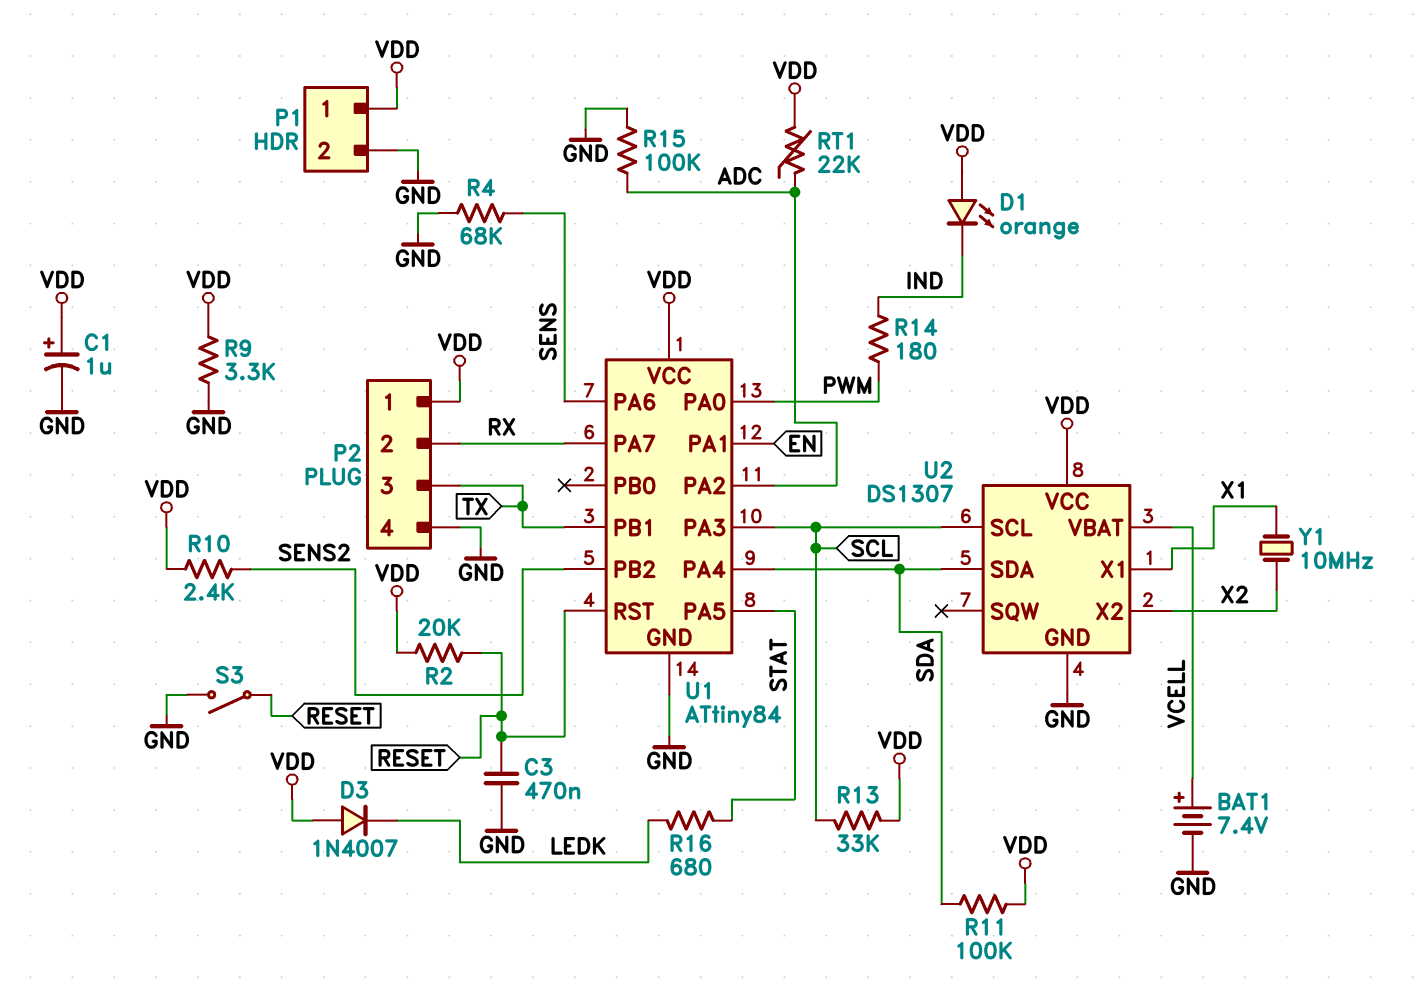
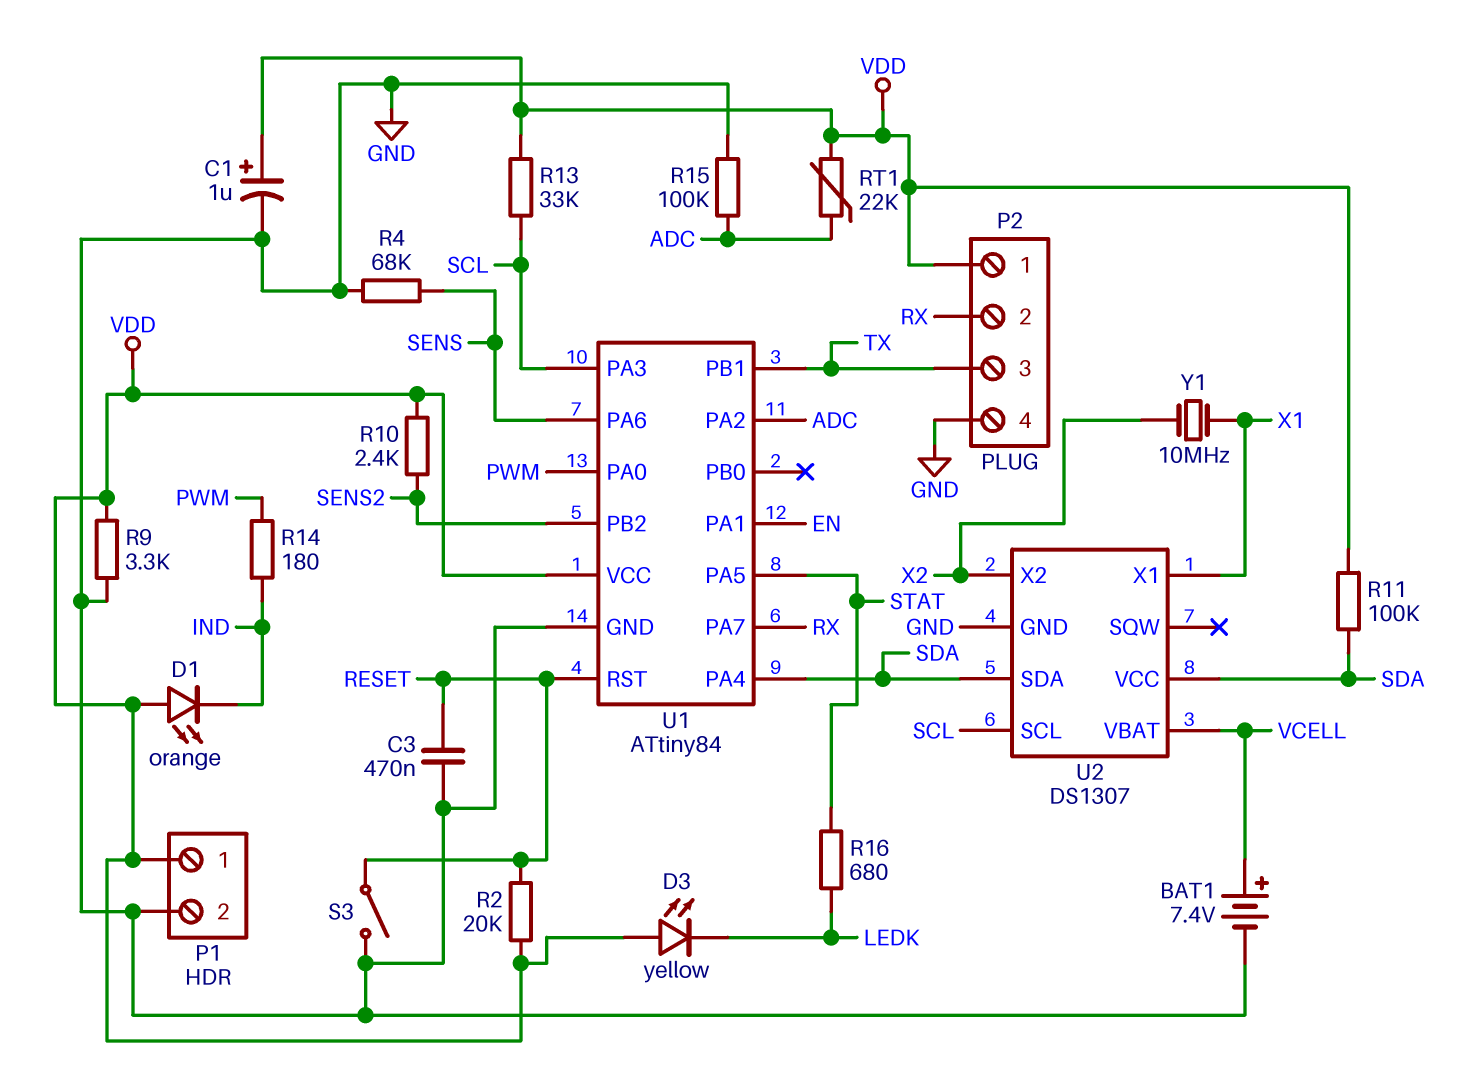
D3: diode 1N4007 (A VDD, K LEDK) -> LED yellow (A VDD, K LEDK)
U2 pin VCC: VDD -> SDA

